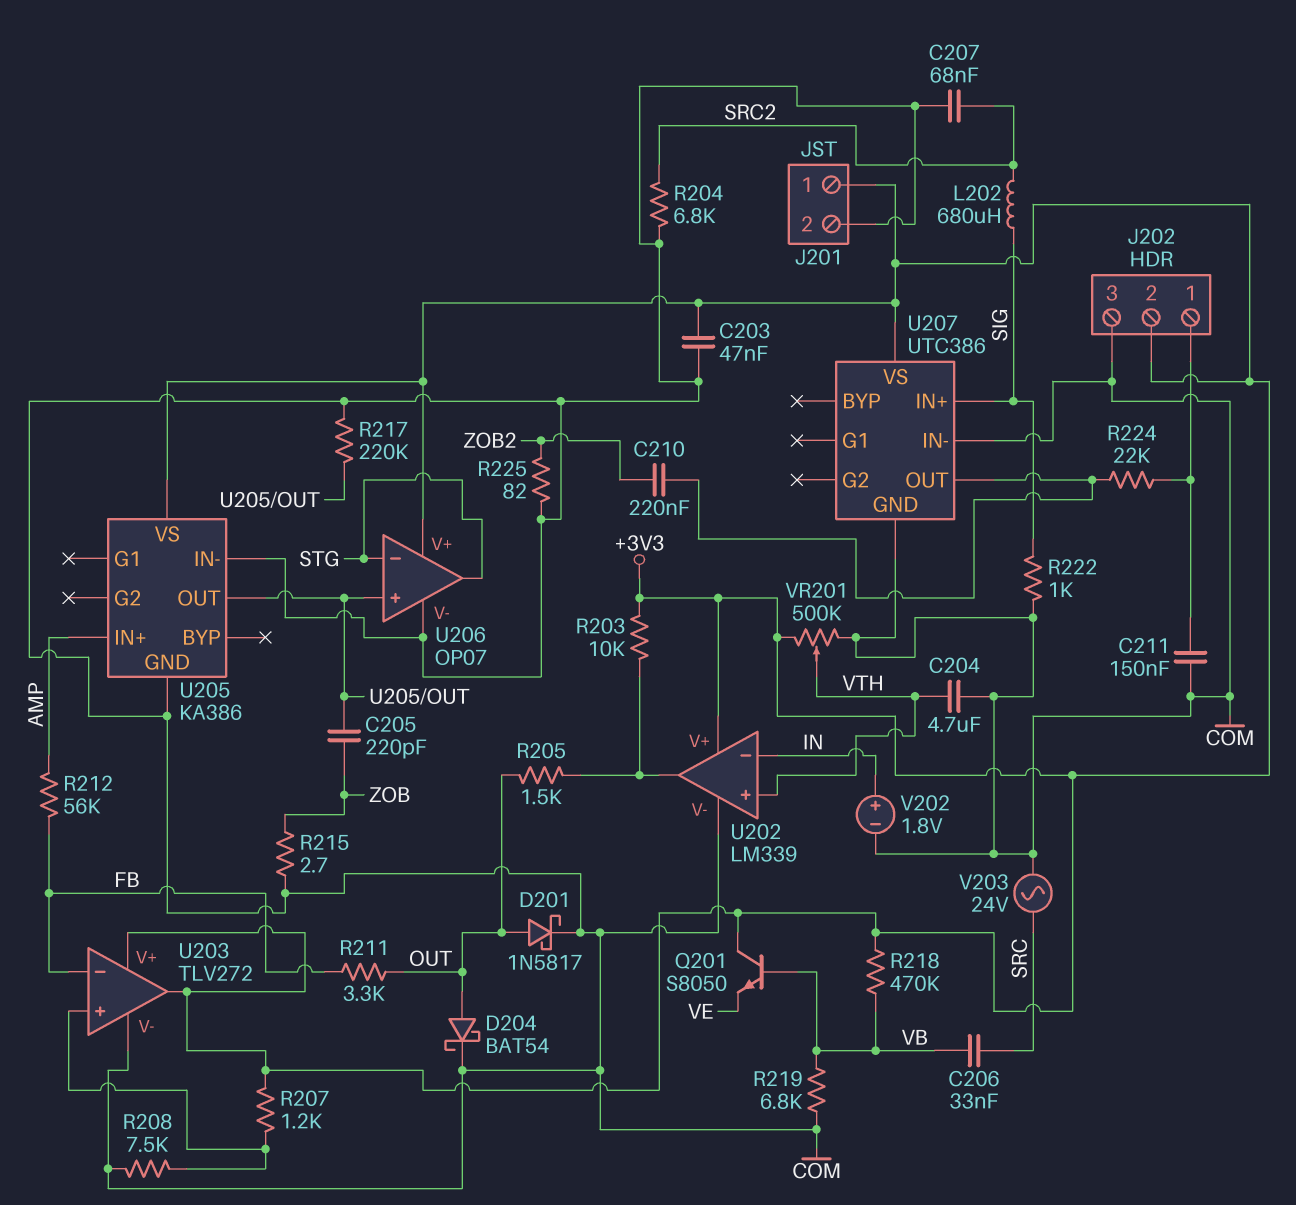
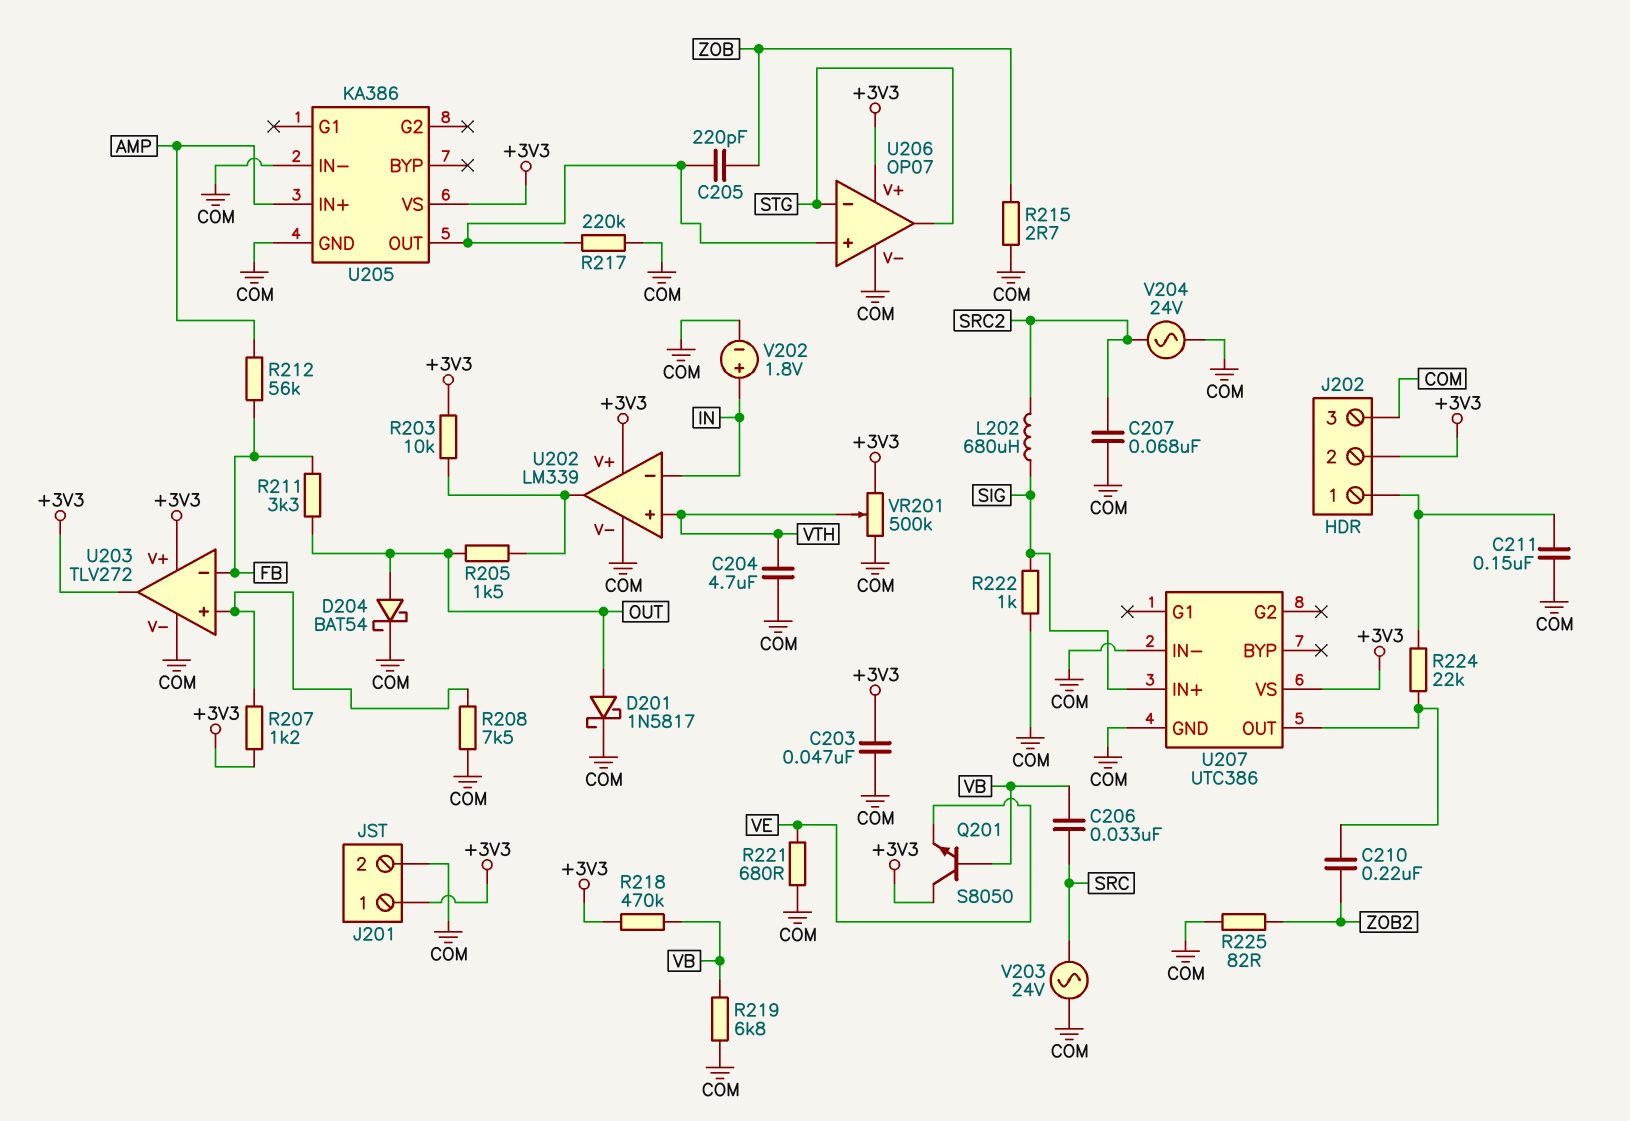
R204: 6.8k (COM, SRC2) -> none
R221: none -> 680 (COM, VE)
V204: none -> AC 24V (COM, SRC2)

